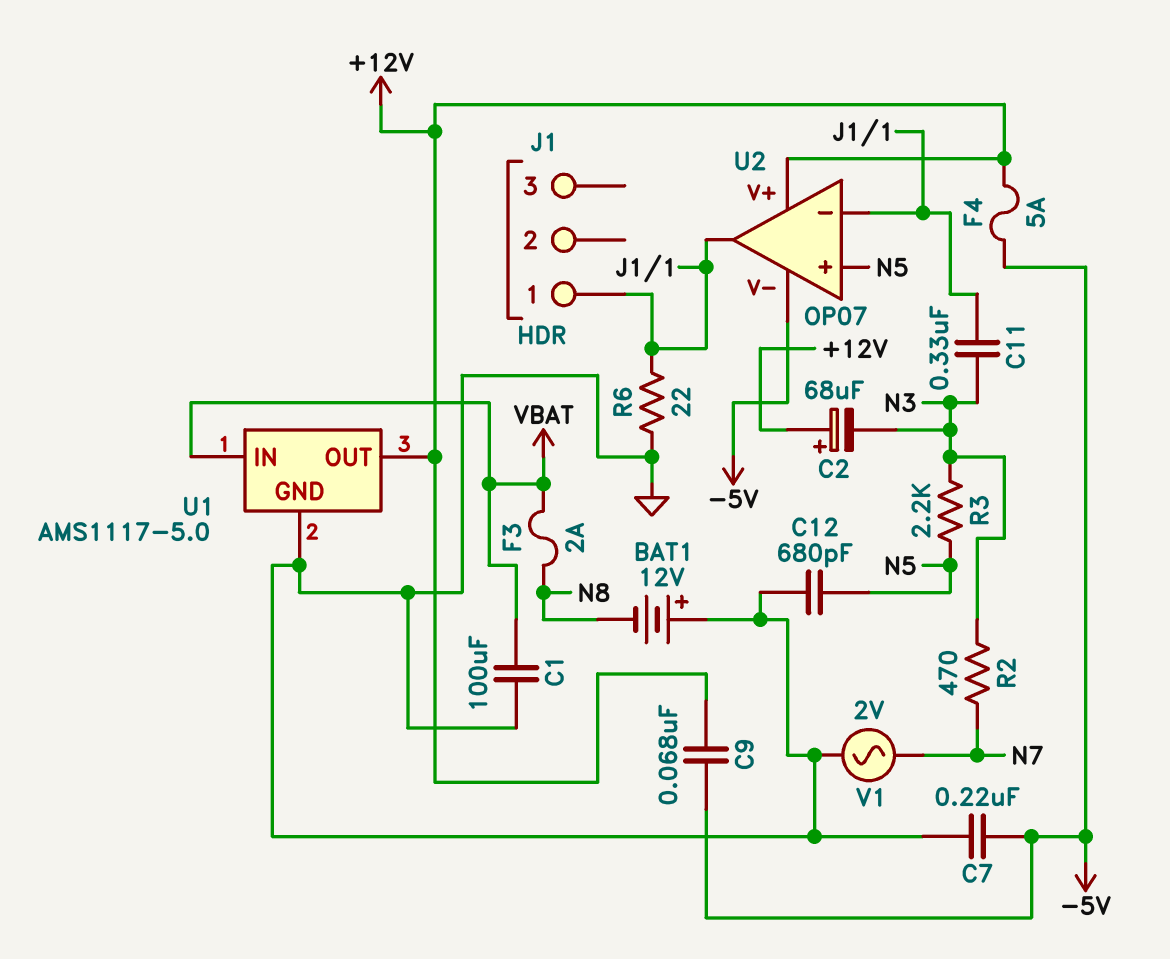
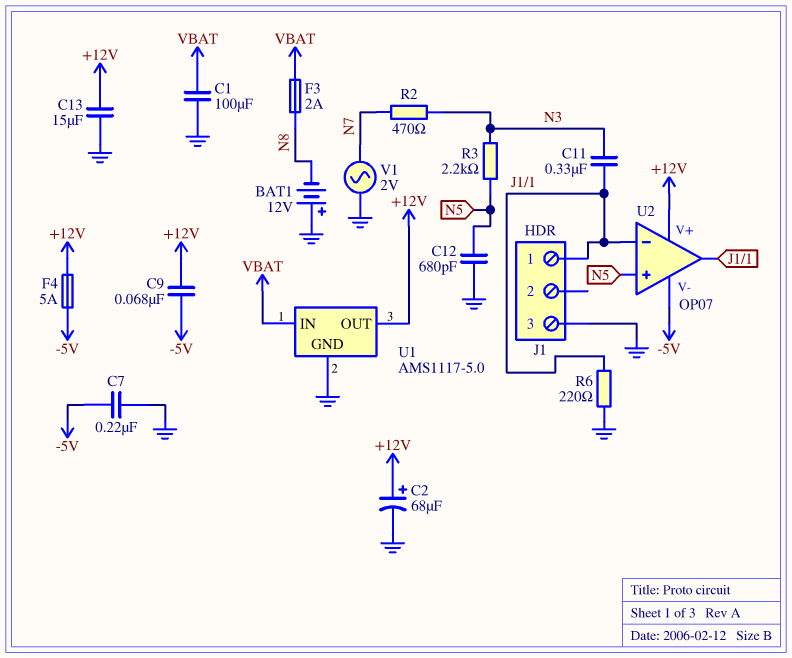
C2: 68uF (plus +12V, minus N3) -> 68uF (plus +12V, minus GND)
C13: none -> 15uF (+12V, GND)
J1 pin 3: none -> GND
R6: 22 (GND, J1/1) -> 220 (GND, J1/1)

